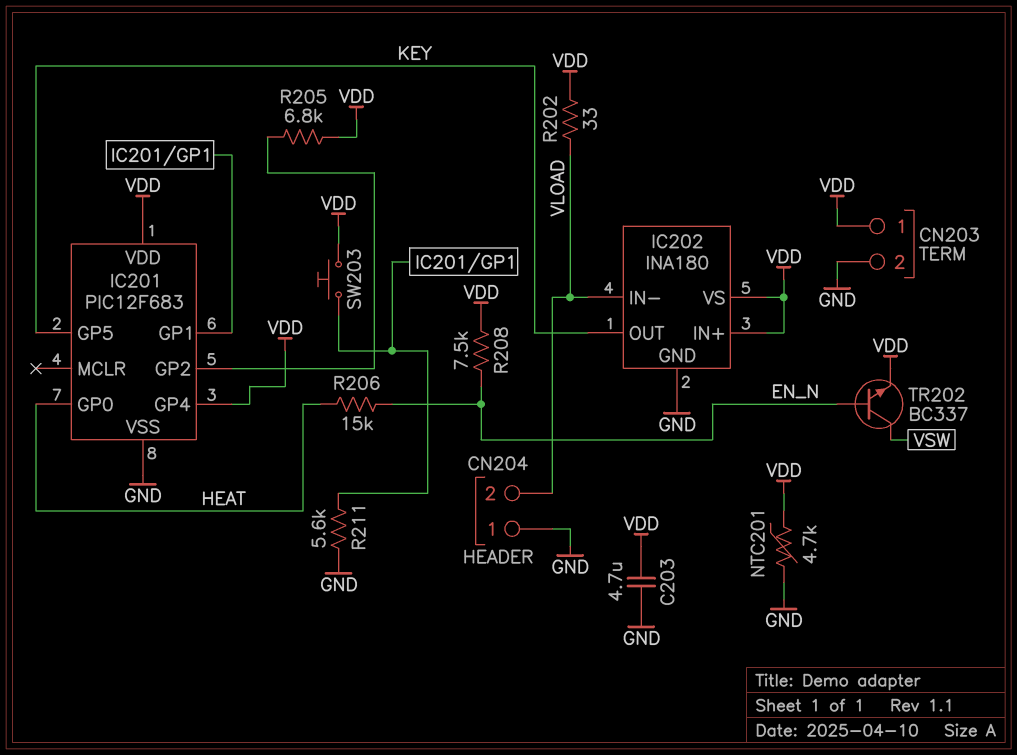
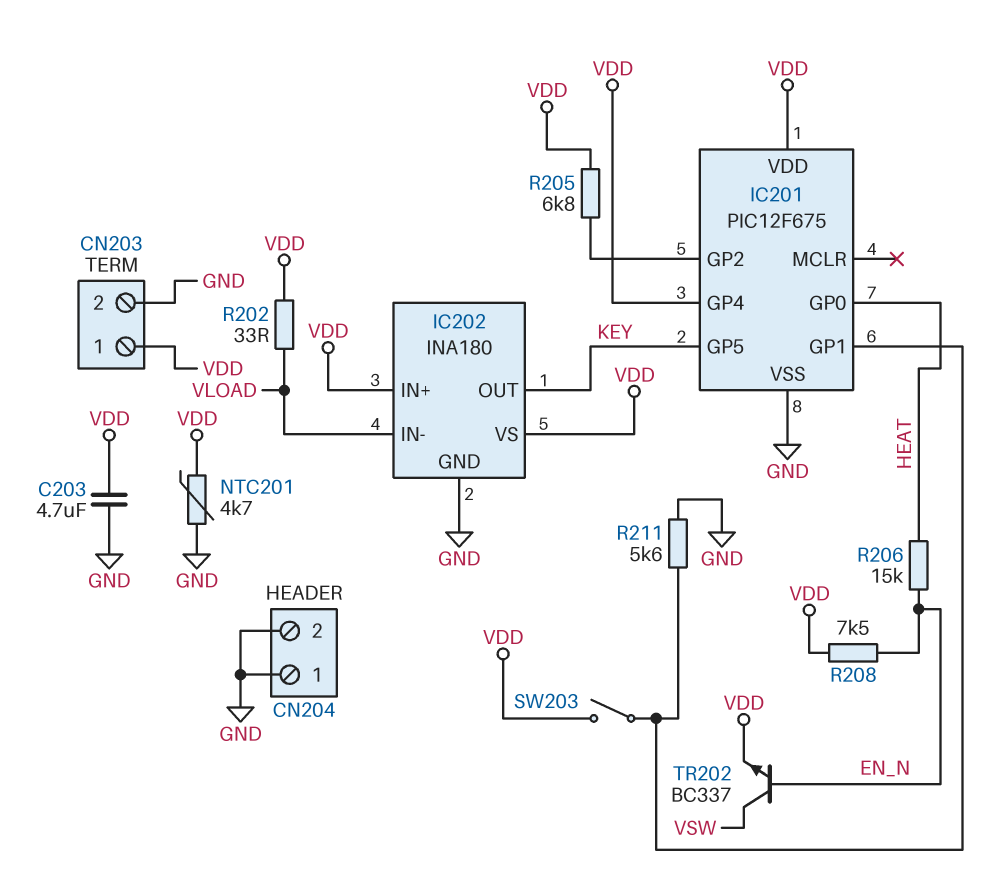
CN204 pin 2: VLOAD -> GND
IC201: PIC12F683 -> PIC12F675
SW203: button (IC201/GP1, VDD) -> switch (IC201/GP1, VDD)

